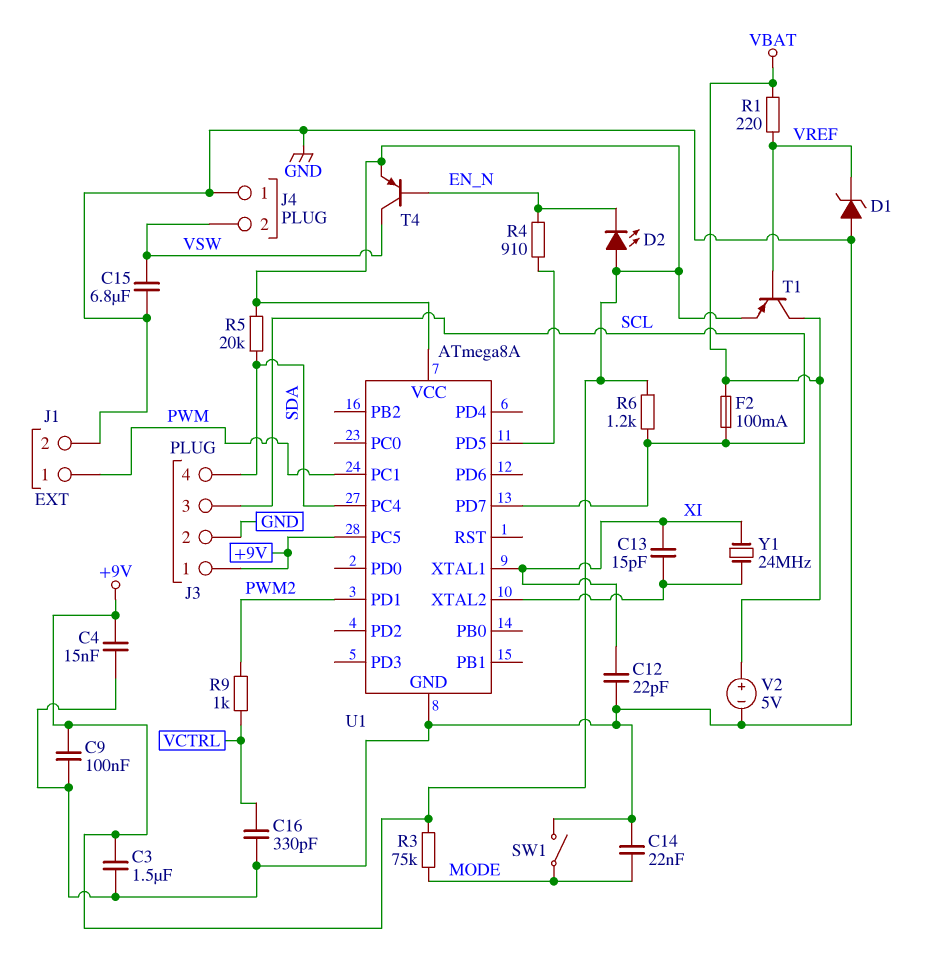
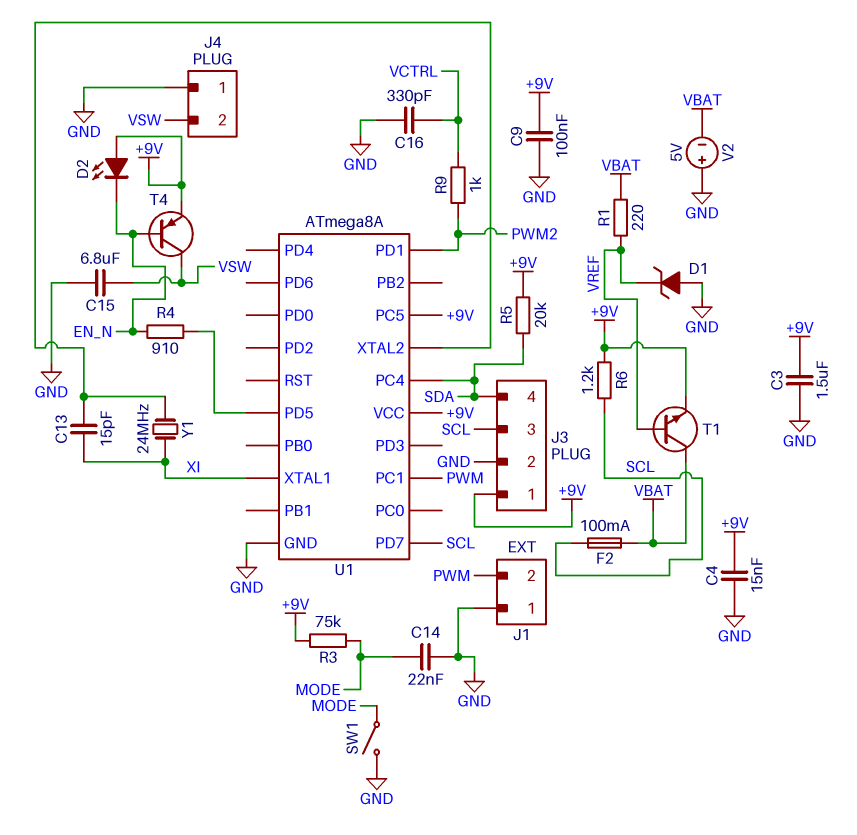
C12: 22pF (GND, XI) -> none
J1 pin 1: PWM -> GND
J1 pin 2: GND -> PWM
T1: PNP (B VREF, C VBAT, E +9V) -> NPN (B VREF, C VBAT, E +9V)
V2: 5V (plus VBAT, minus GND) -> 5V (plus GND, minus VBAT)

